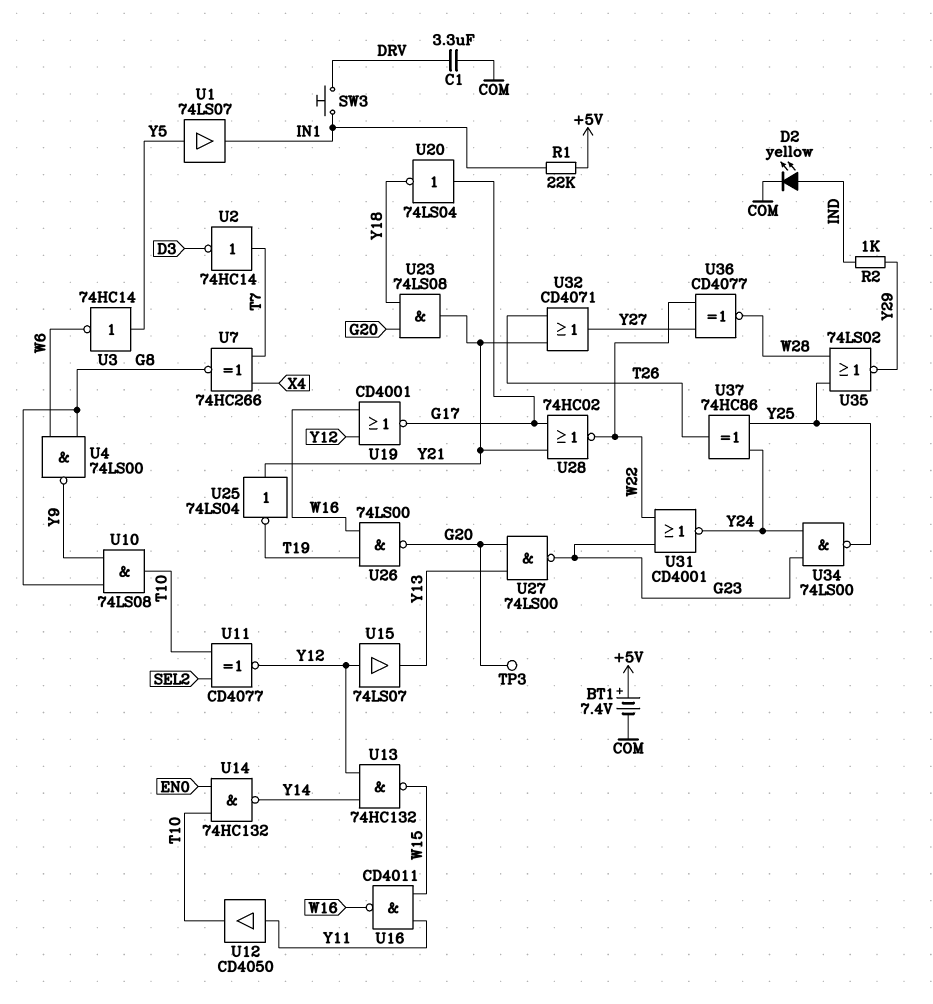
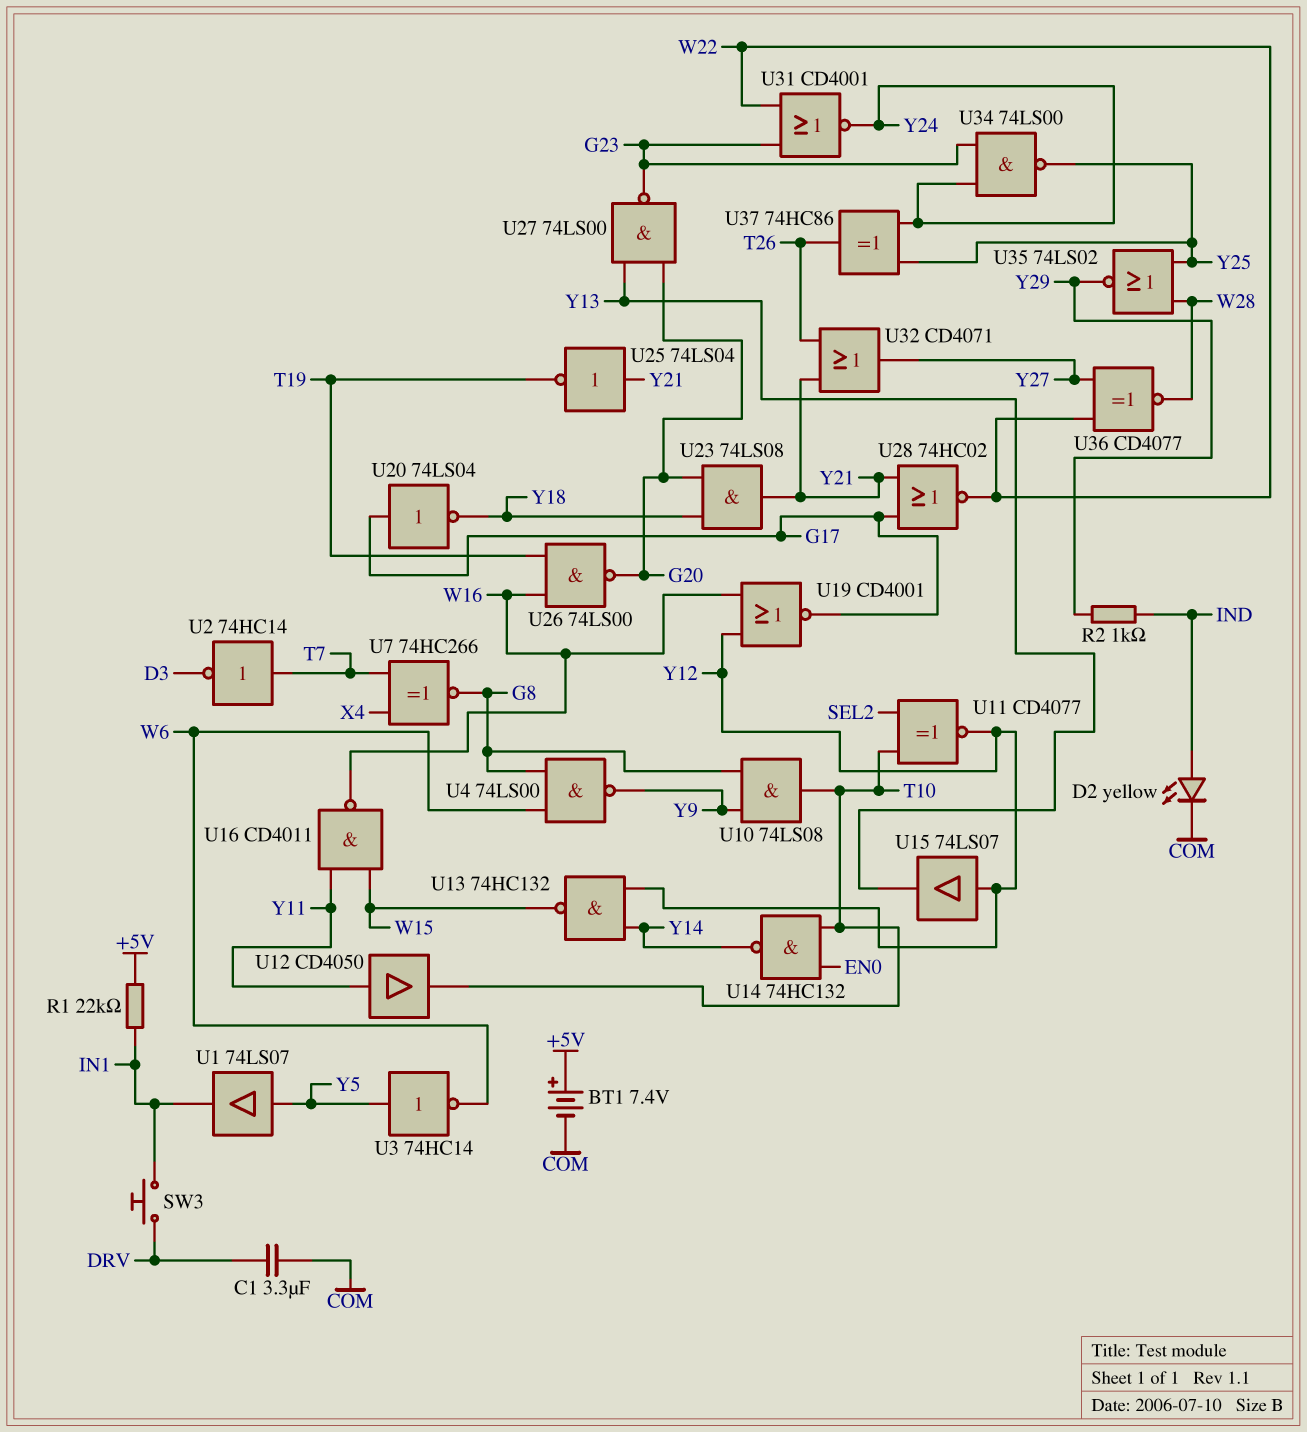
TP3: test point (G20) -> none

